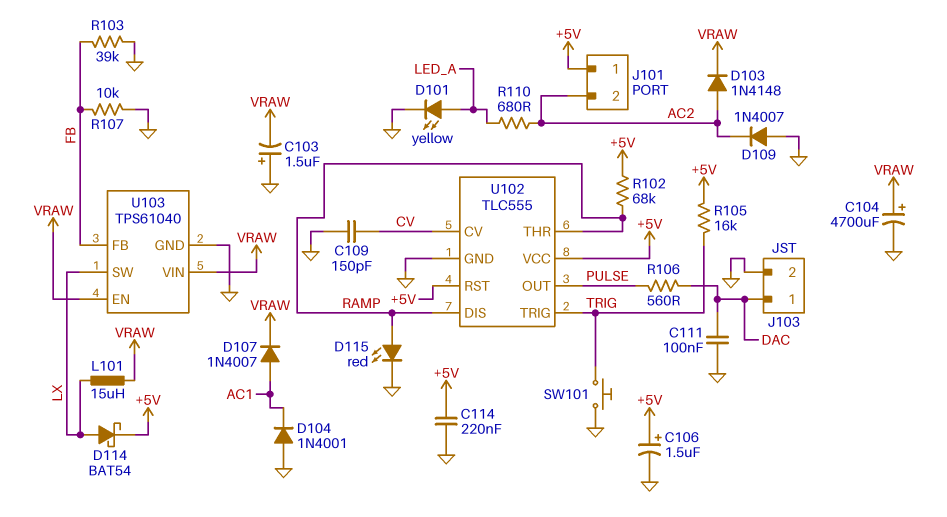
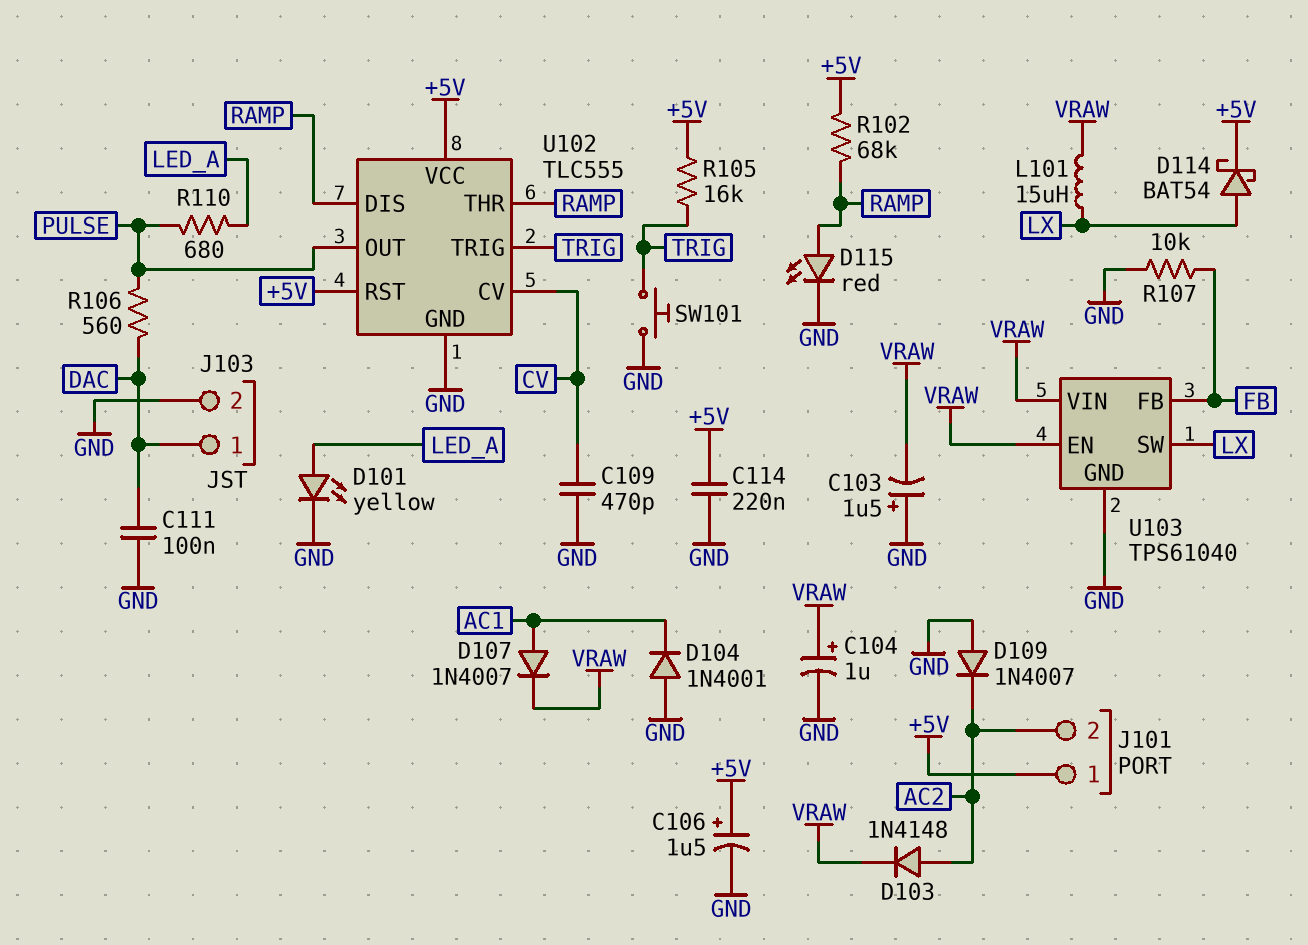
C104: 4700uF (plus VRAW, minus GND) -> 1uF (plus VRAW, minus GND)
C109: 150pF (CV, GND) -> 470pF (CV, GND)
R103: 39k (FB, GND) -> none
R110: 680 (AC2, LED_A) -> 680 (LED_A, PULSE)

